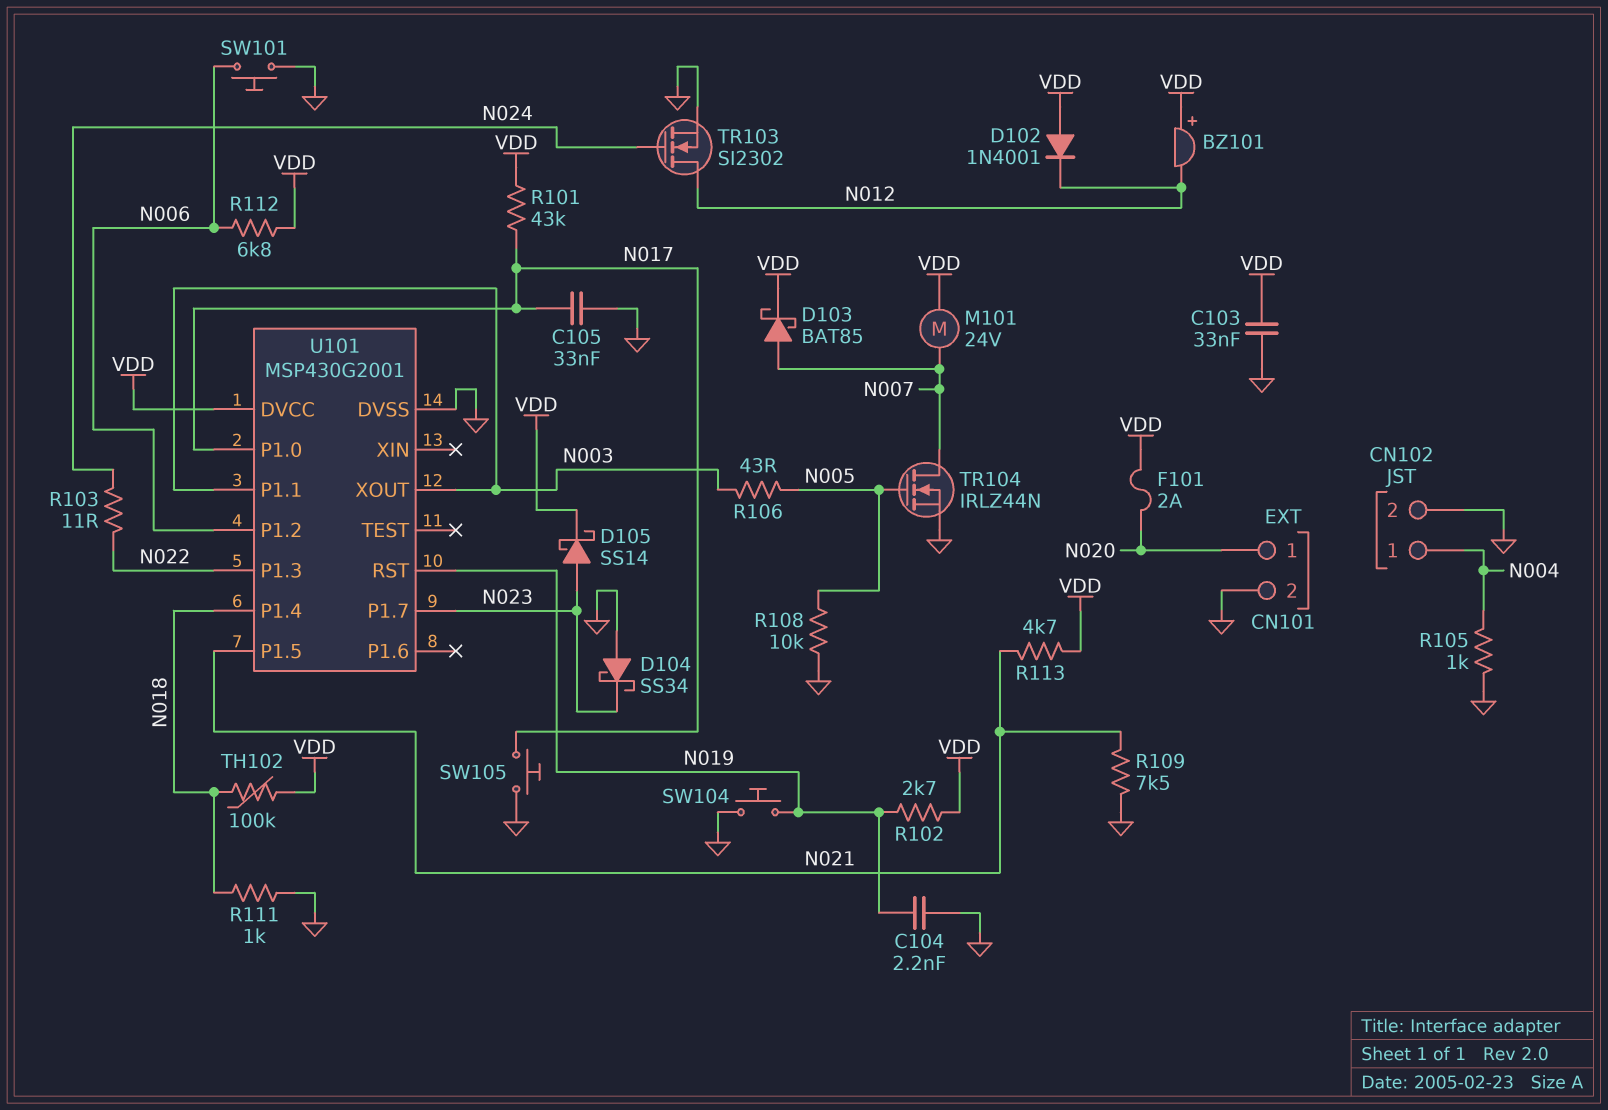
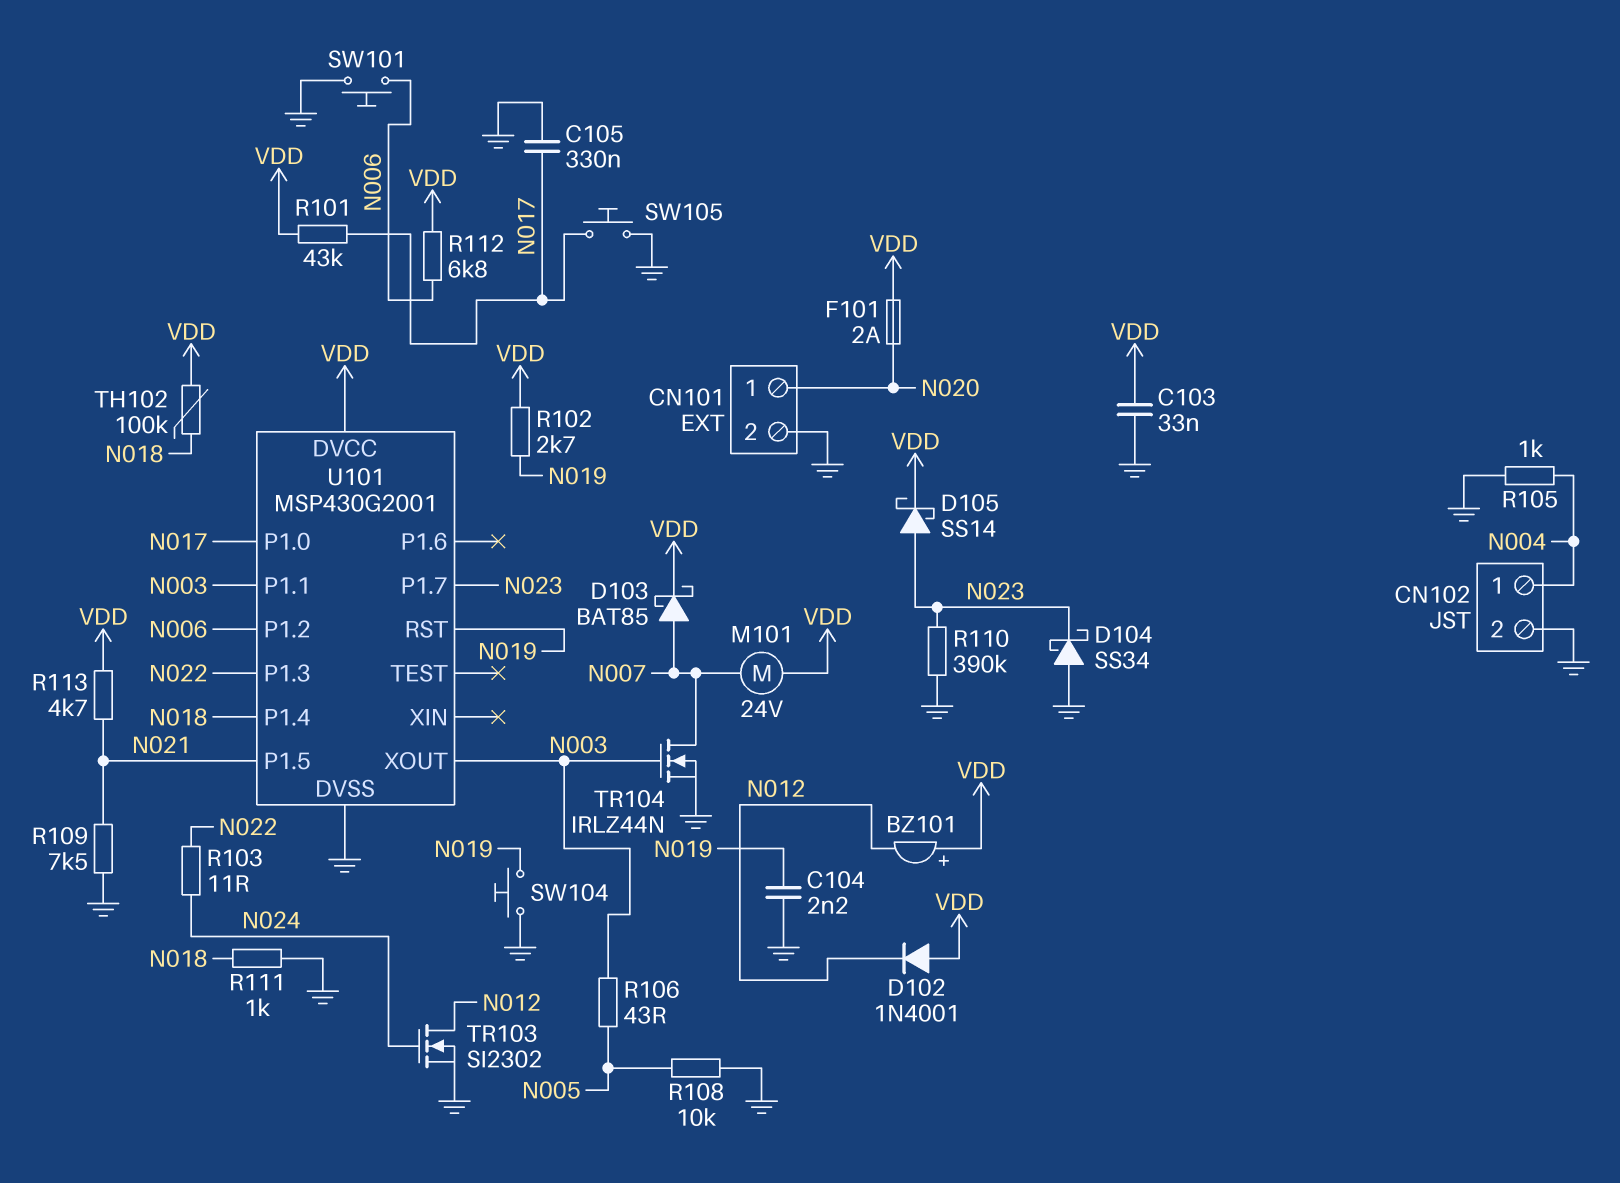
C105: 33nF (GND, N017) -> 330nF (GND, N017)
R110: none -> 390k (GND, N023)
TR104: NMOS IRLZ44N (G N005, D N007, S GND) -> NMOS IRLZ44N (G N003, D N007, S GND)

